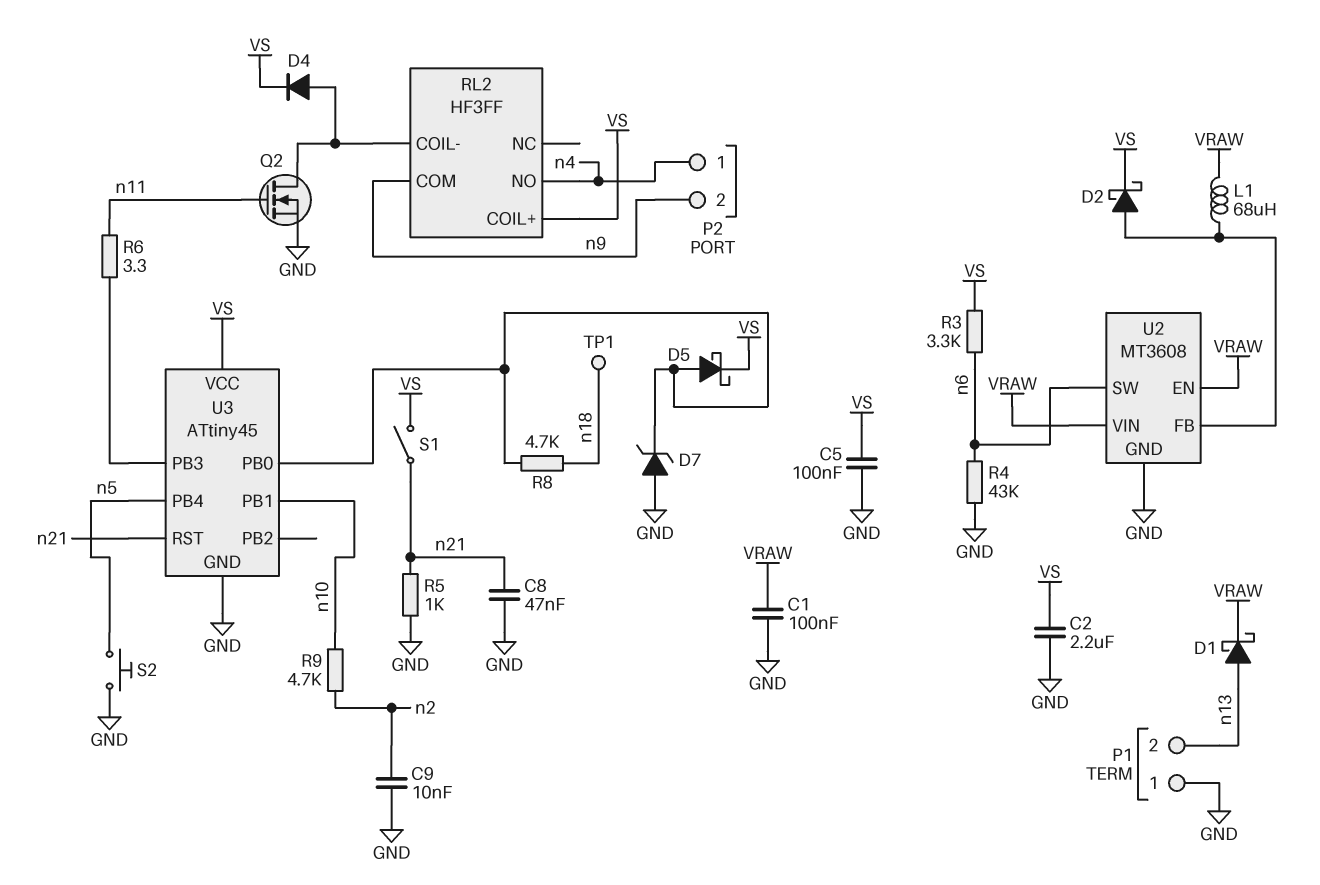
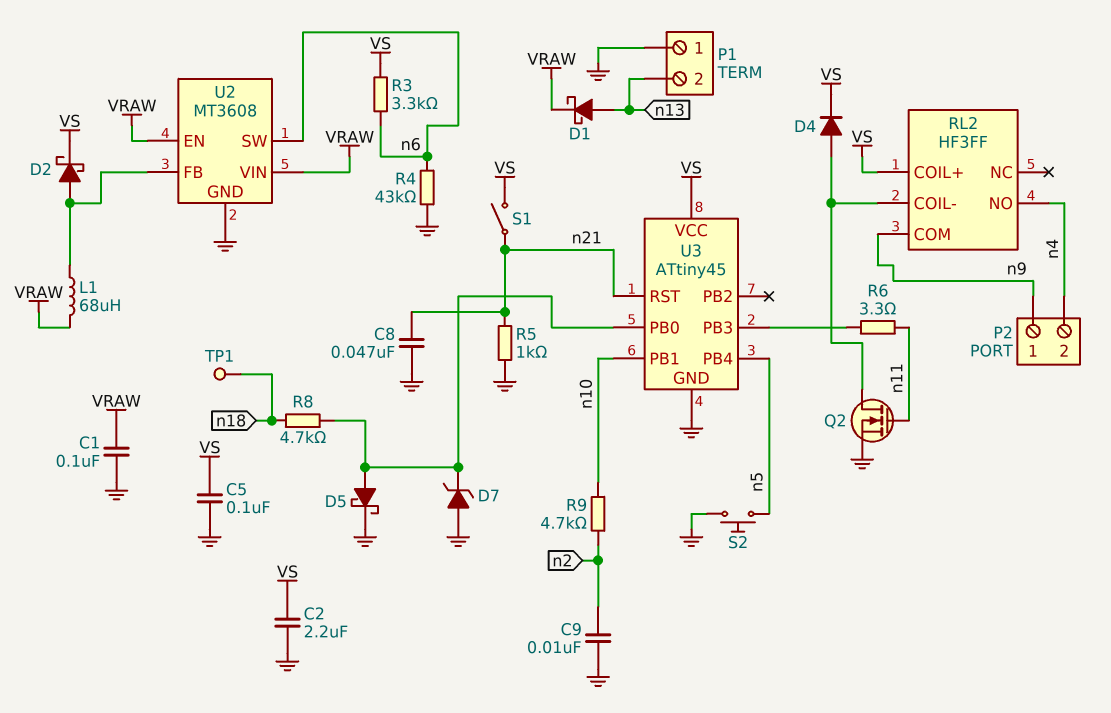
D5: schottky (A U3/PB0, K VS) -> schottky (A U3/PB0, K GND)
P2 pin 1: n4 -> n9
P2 pin 2: n9 -> n4

